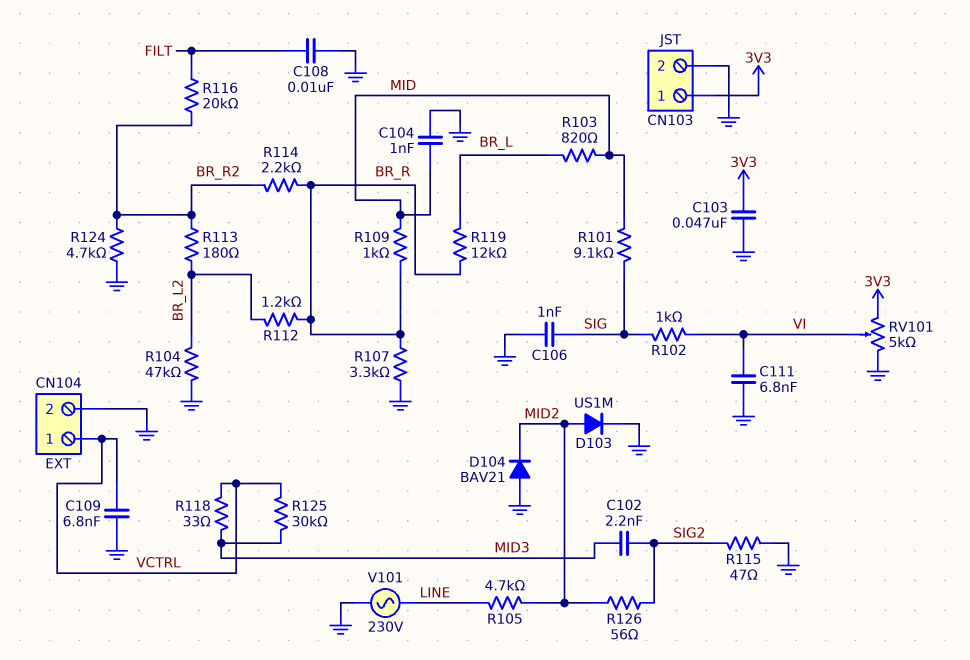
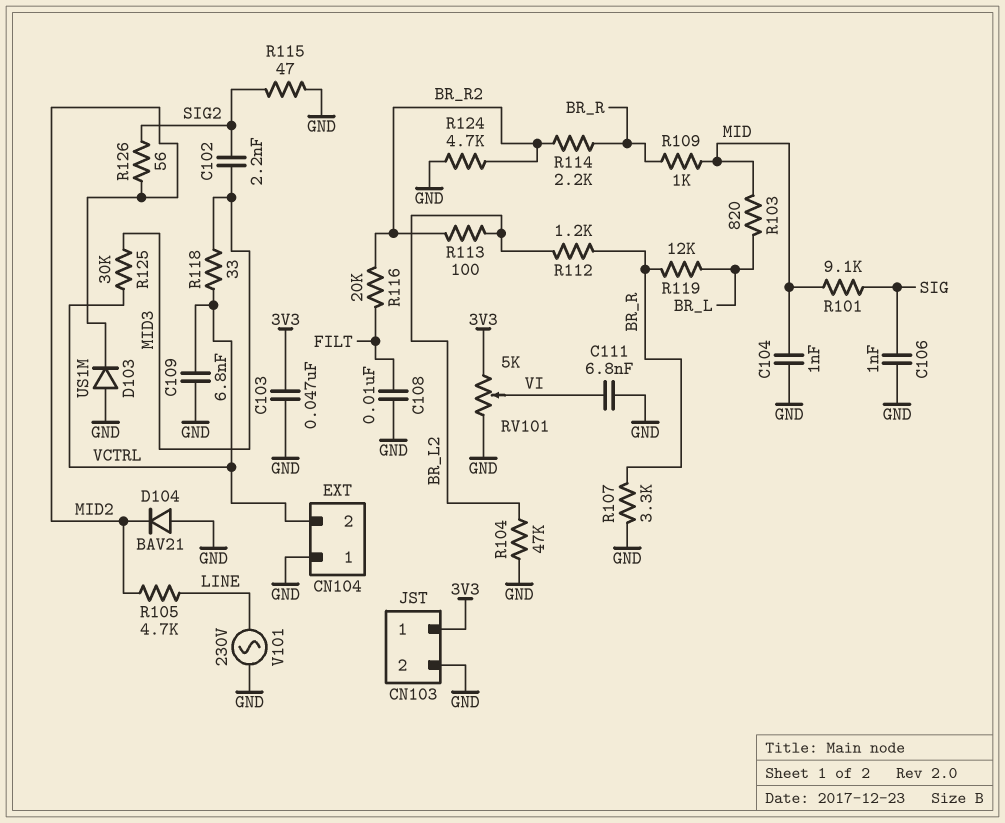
CN104 pin 1: VCTRL -> GND
CN104 pin 2: GND -> VCTRL
D103: diode US1M (A MID2, K GND) -> diode US1M (A GND, K MID2)
R102: 1k (SIG, VI) -> none
R113: 180 (BR_L2, BR_R2) -> 100 (BR_L2, BR_R2)

